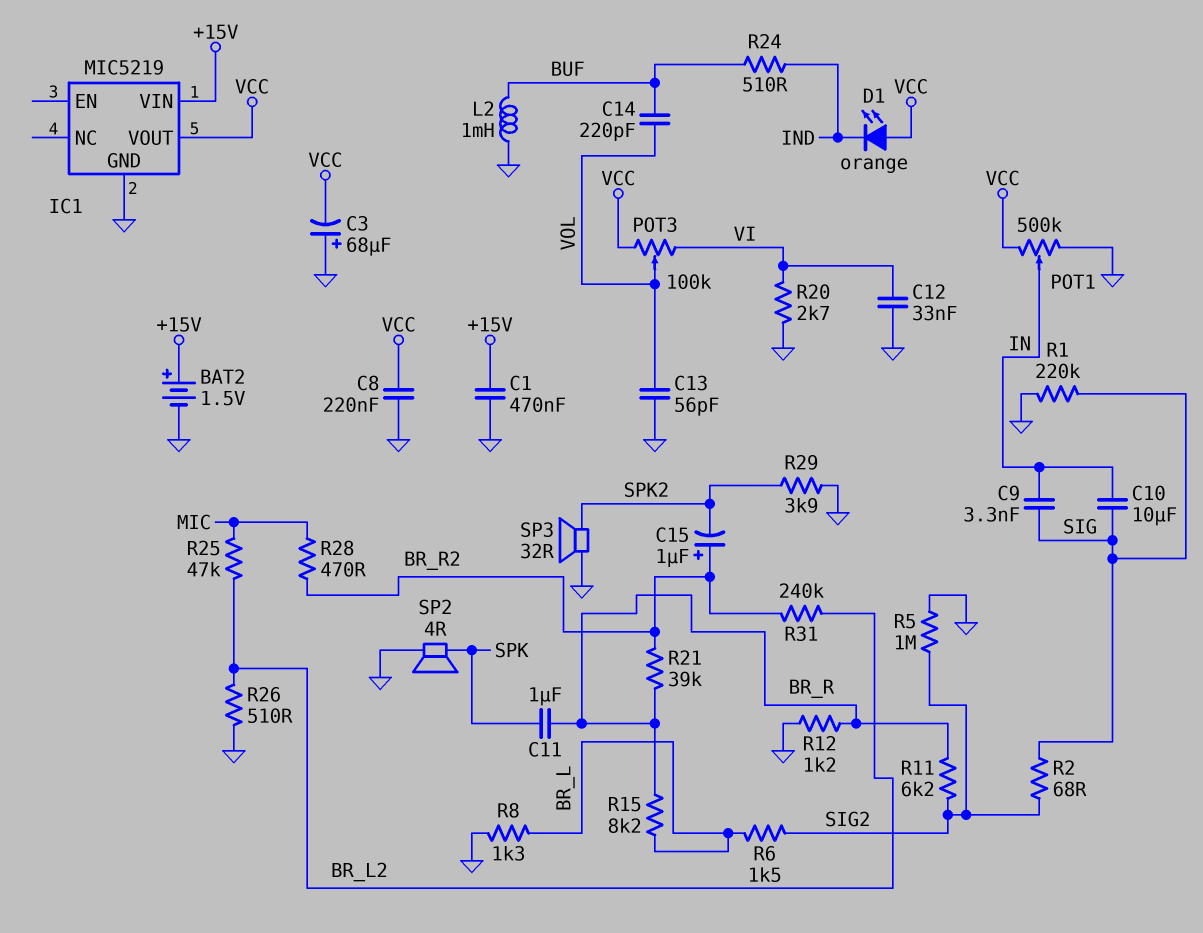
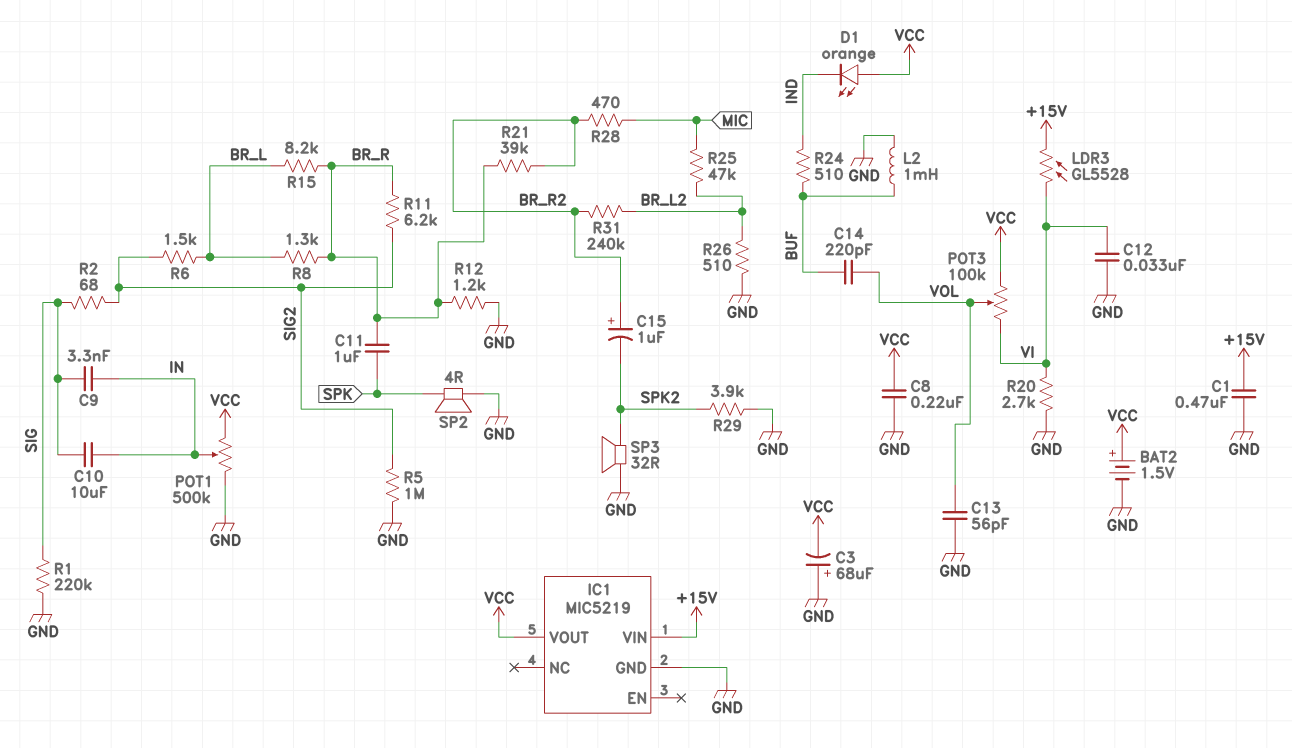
BAT2: 1.5V (plus +15V, minus GND) -> 1.5V (plus VCC, minus GND)
LDR3: none -> GL5528 (+15V, VI)
R8: 1.3k (BR_L, GND) -> 1.3k (BR_L, BR_R)

